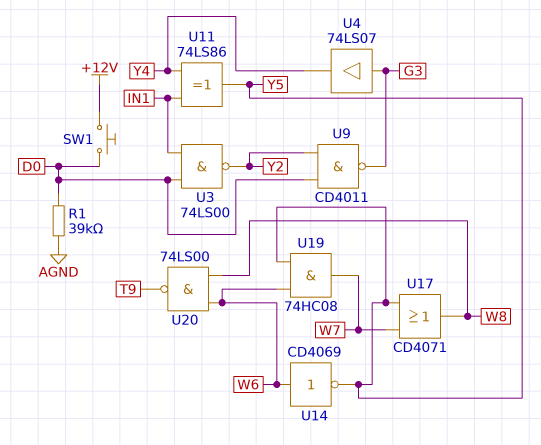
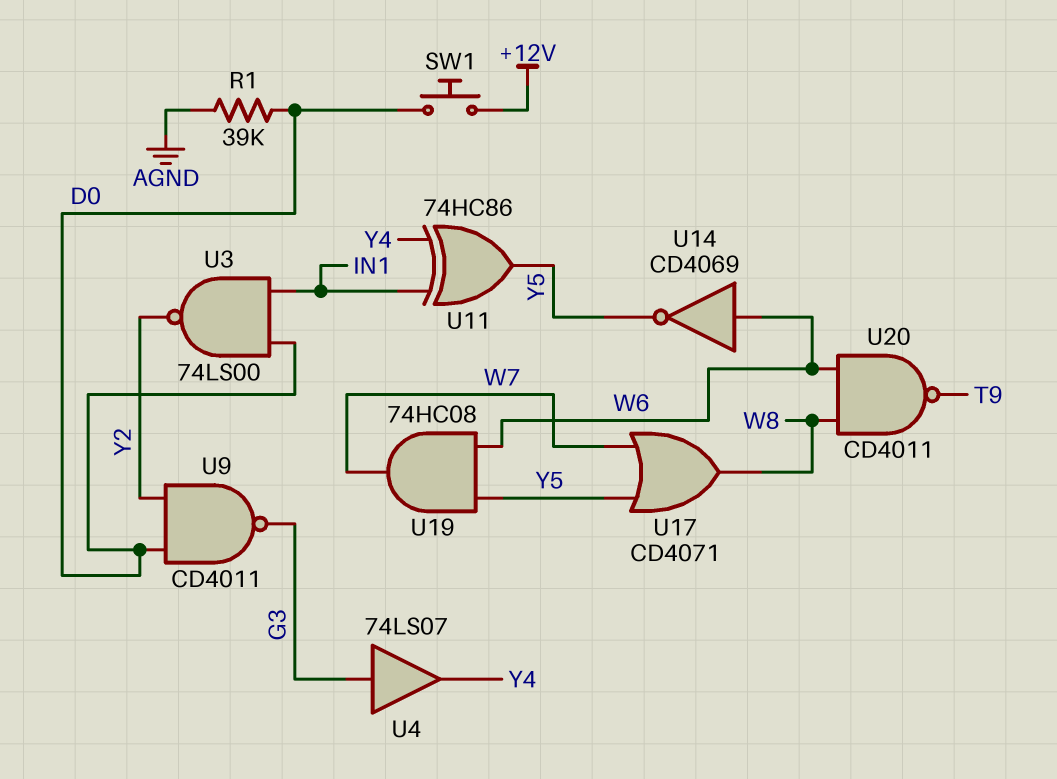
U11: XOR 74LS86 (in IN1, in Y4, out Y5) -> XOR 74HC86 (in IN1, in Y4, out Y5)
U20: NAND 74LS00 (in W6, in W8, out T9) -> NAND CD4011 (in W6, in W8, out T9)

